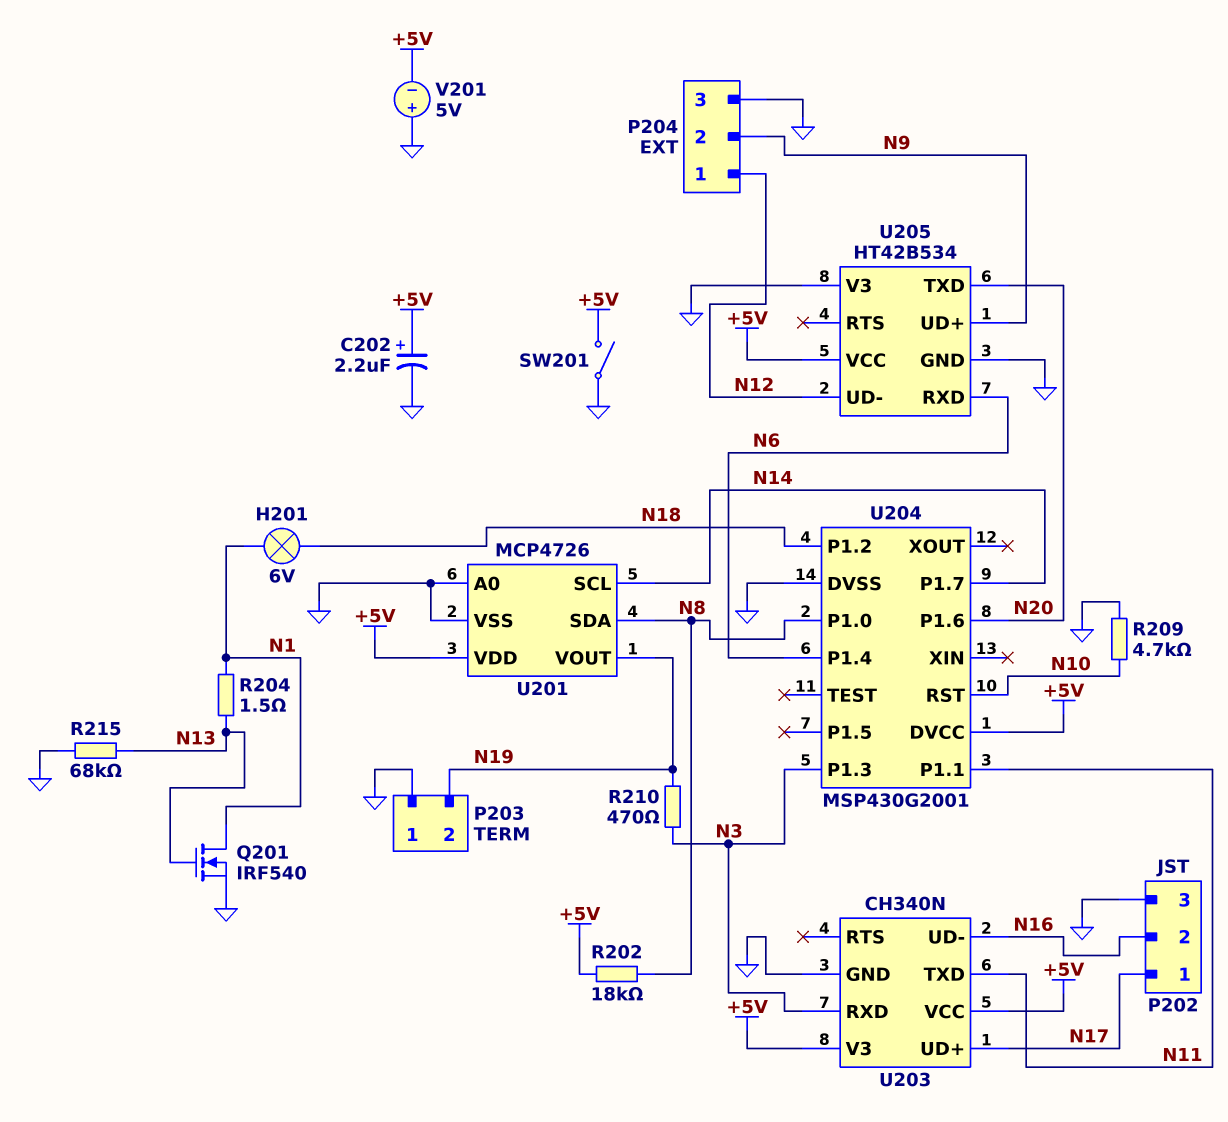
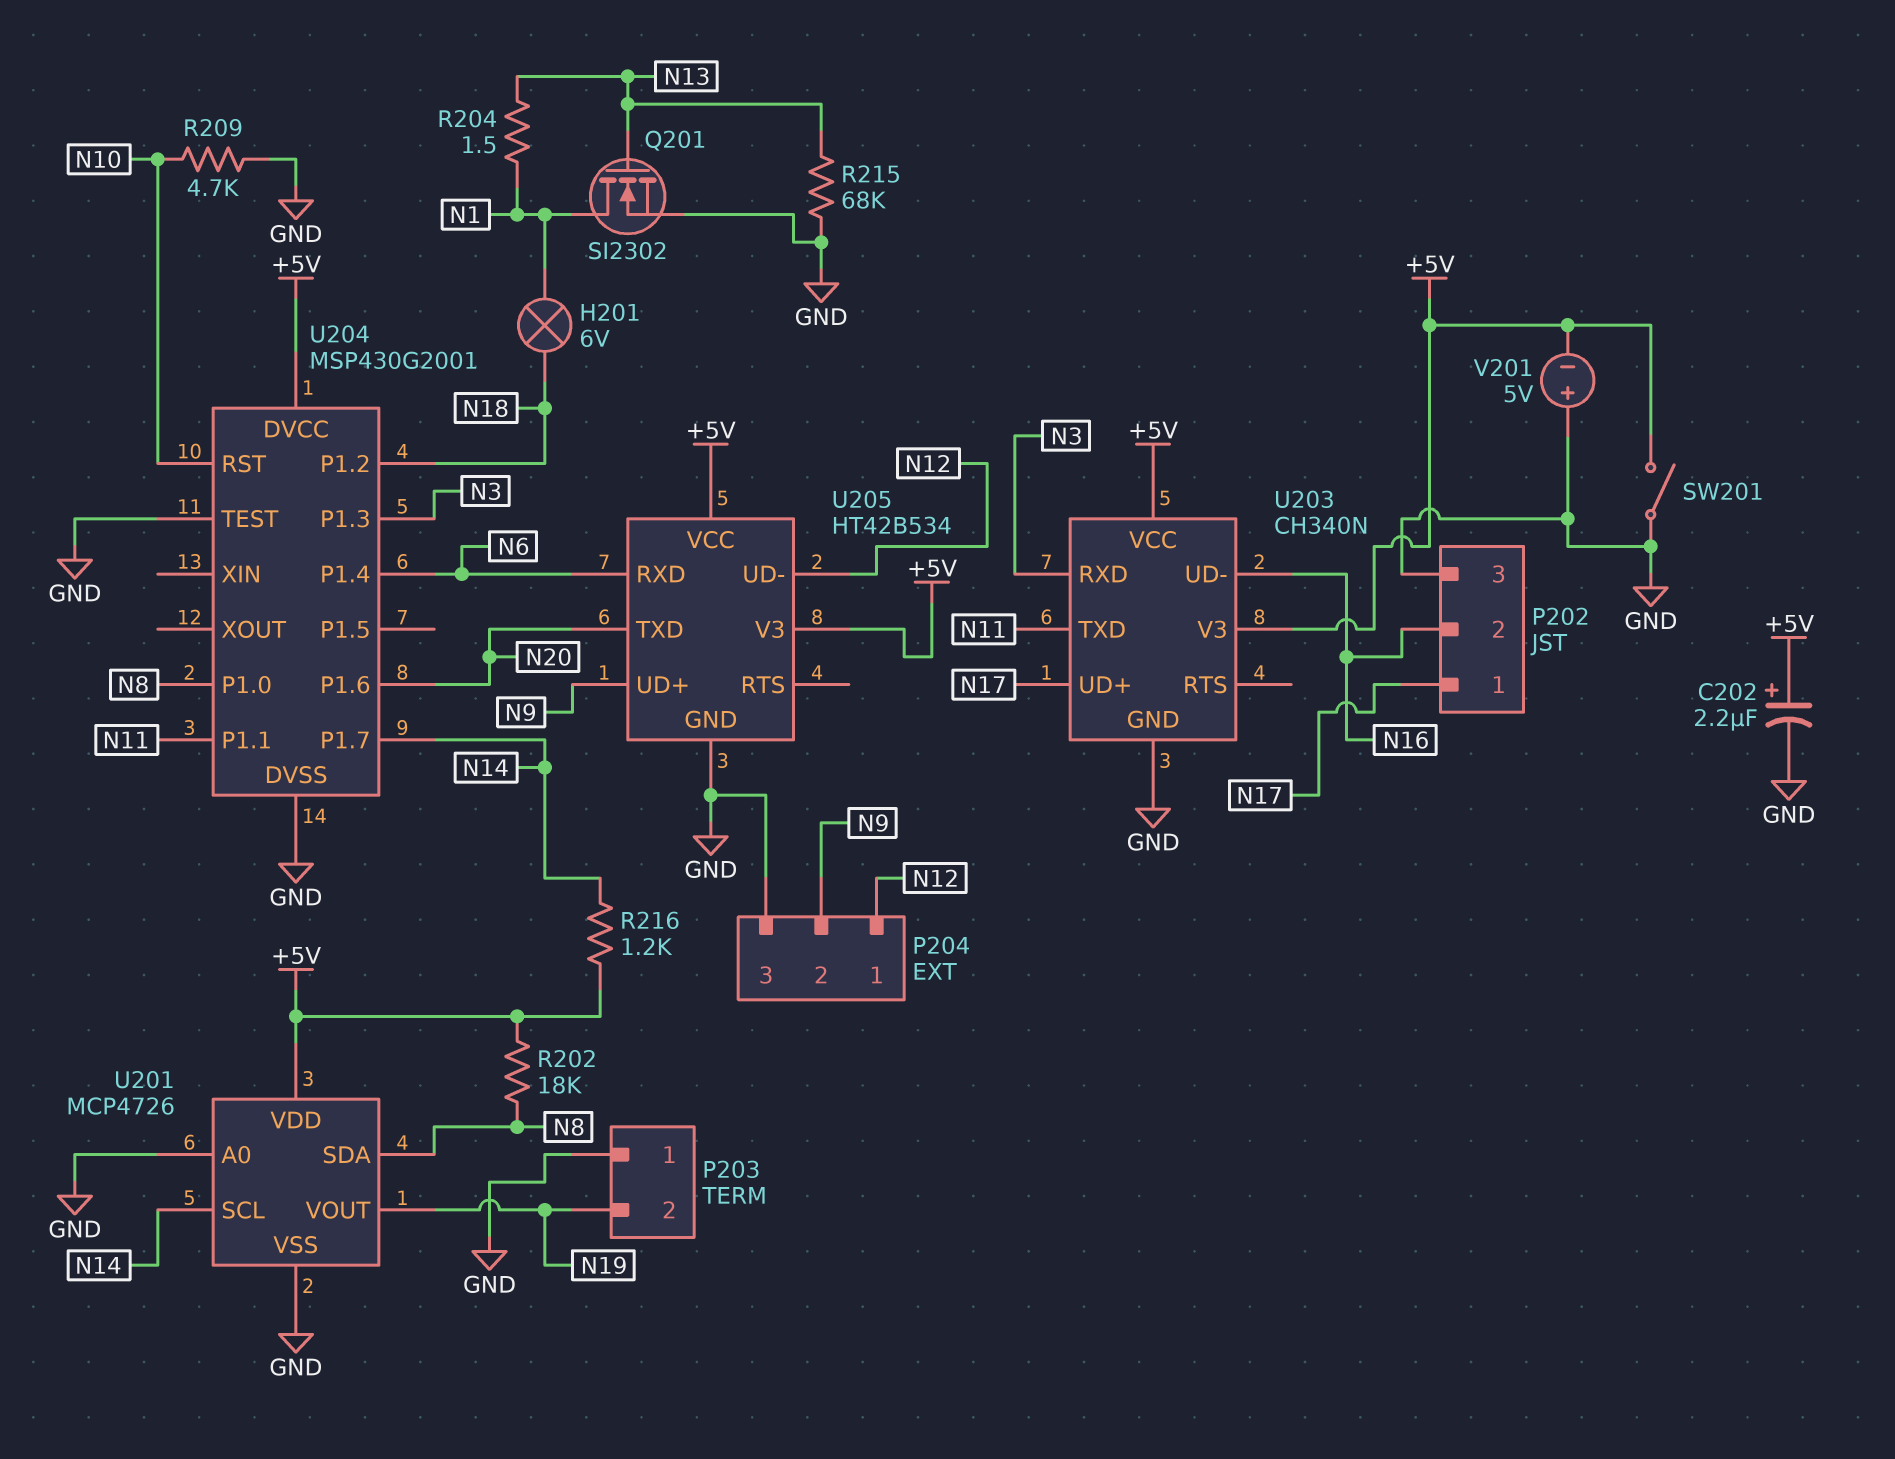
Q201: NMOS IRF540 (G N13, D N1, S GND) -> NMOS SI2302 (G N13, D N1, S GND)
R210: 470 (N3, N19) -> none
R216: none -> 1.2k (+5V, N14)
U204 pin TEST: none -> GND
U205 pin V3: GND -> +5V

